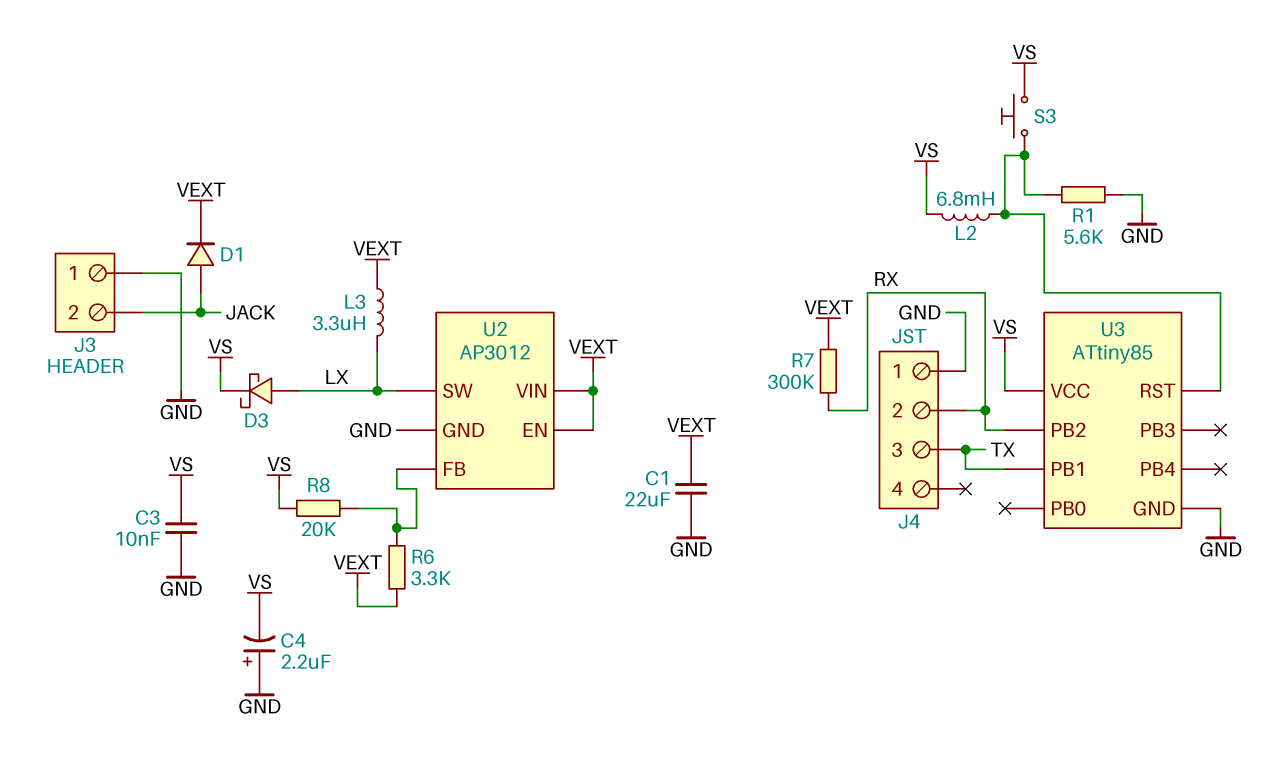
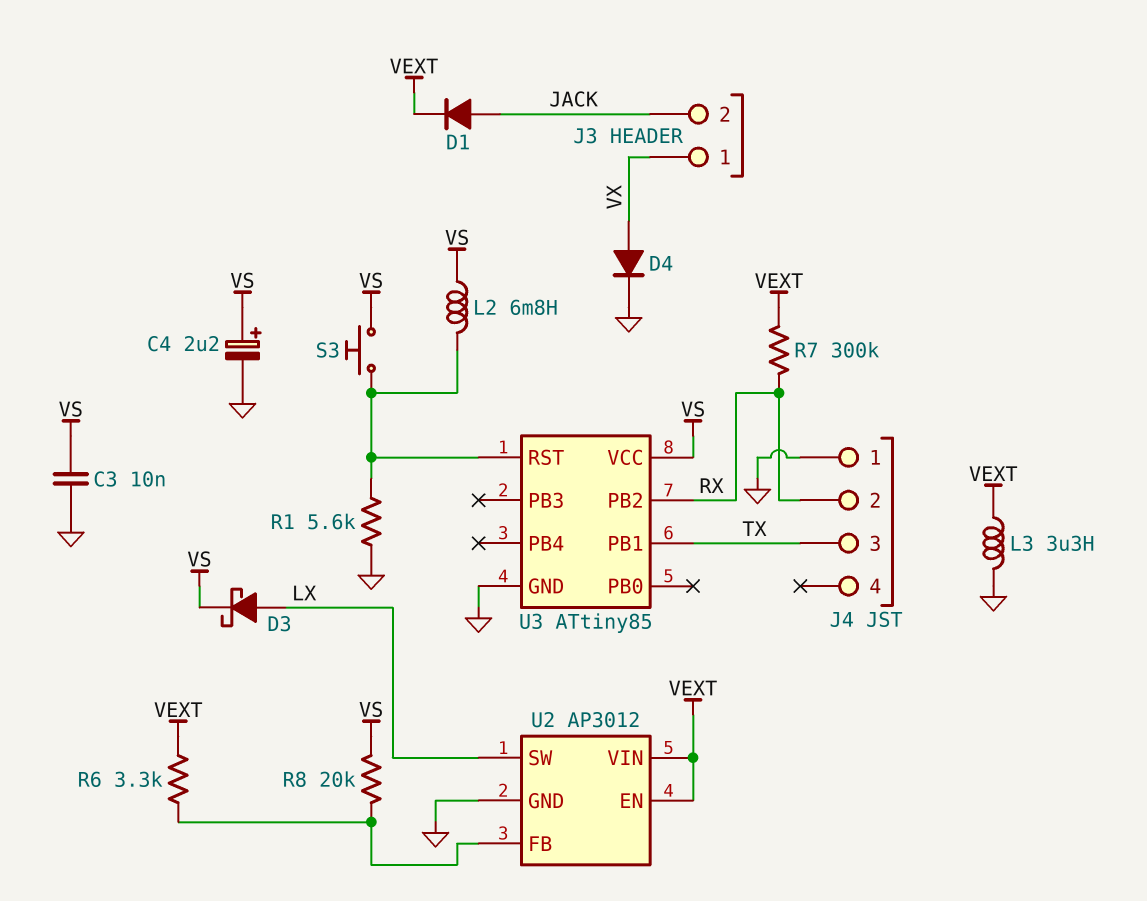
C1: 22uF (GND, VEXT) -> none
C4: 2.2uF (plus GND, minus VS) -> 2.2uF (plus VS, minus GND)
D4: none -> diode (A VX, K GND)
J3 pin 1: GND -> VX
L3: 3.3uH (LX, VEXT) -> 3.3uH (GND, VEXT)

